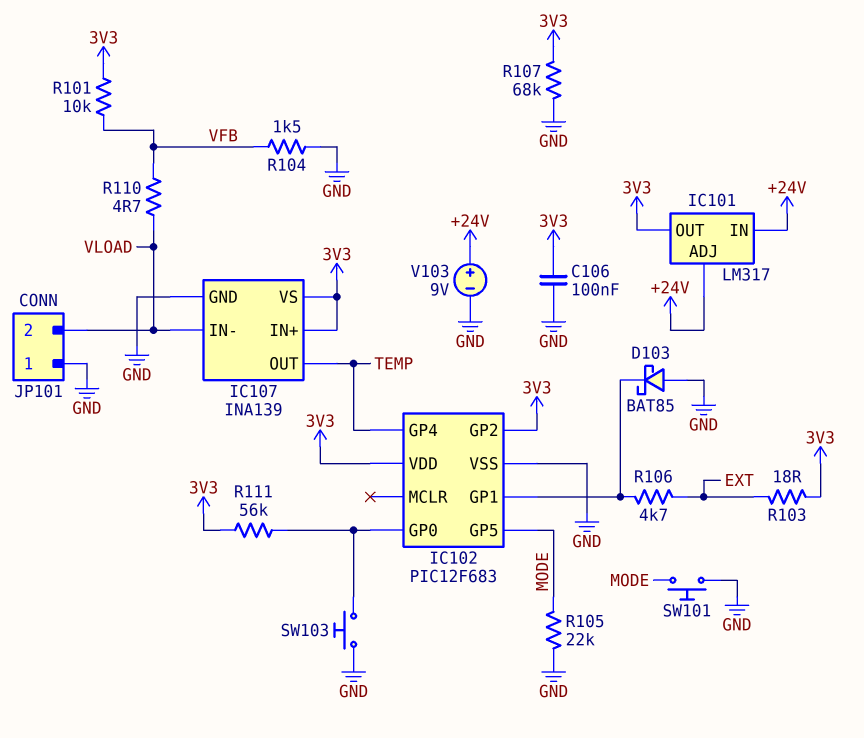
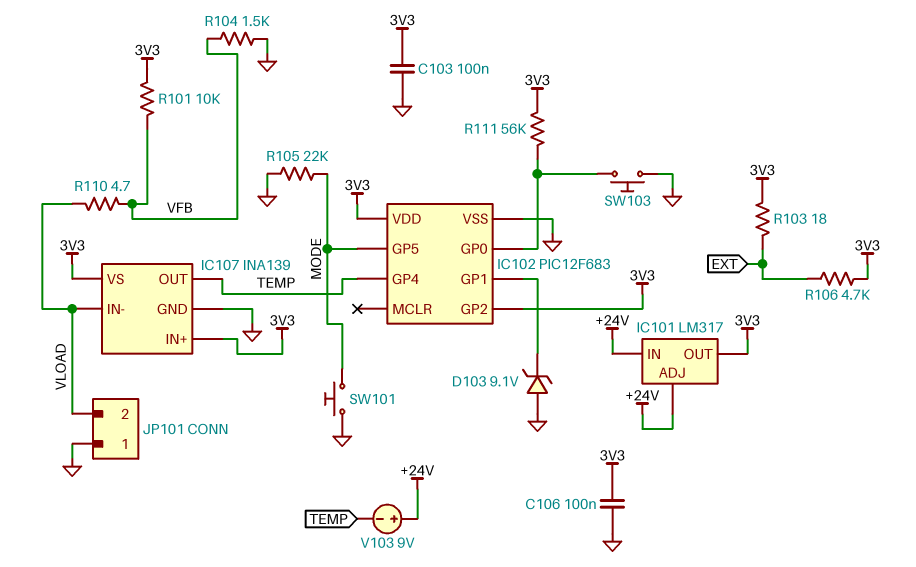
C103: none -> 100nF (3V3, GND)
D103: schottky BAT85 (A GND, K IC102/GP1) -> zener 9.1V (A GND, K IC102/GP1)
R106: 4.7k (EXT, IC102/GP1) -> 4.7k (3V3, EXT)
R107: 68k (3V3, GND) -> none
V103: 9V (plus +24V, minus GND) -> 9V (plus +24V, minus TEMP)

